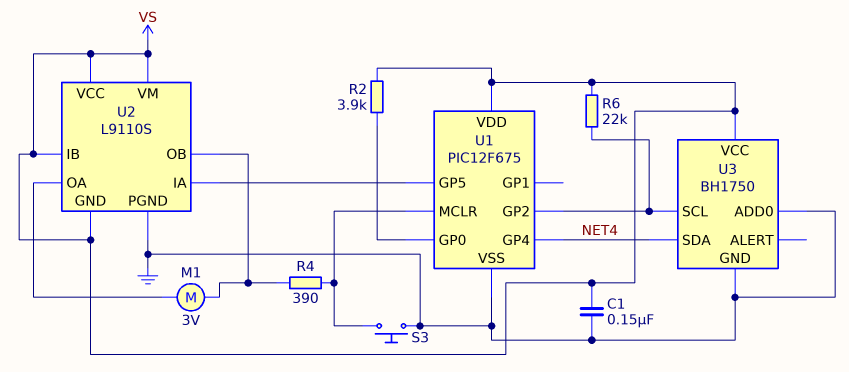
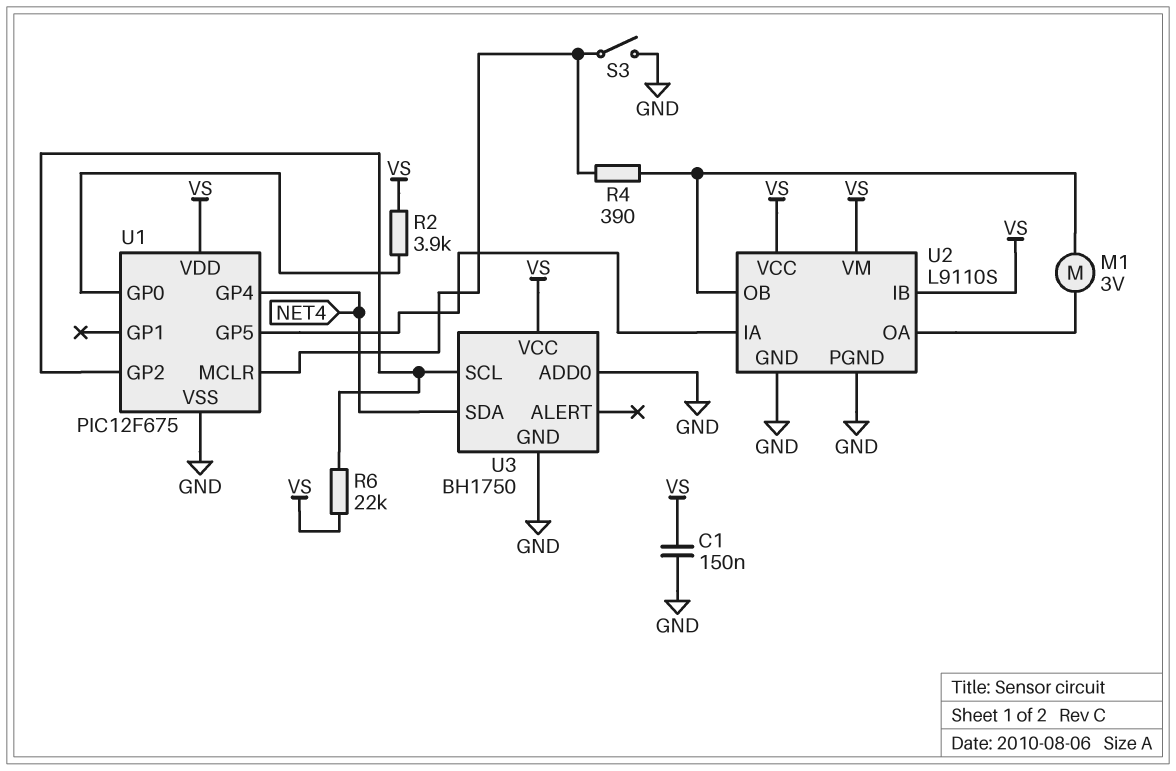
S3: button (GND, U1/MCLR) -> switch (GND, U1/MCLR)
U2 pin GND: VS -> GND

